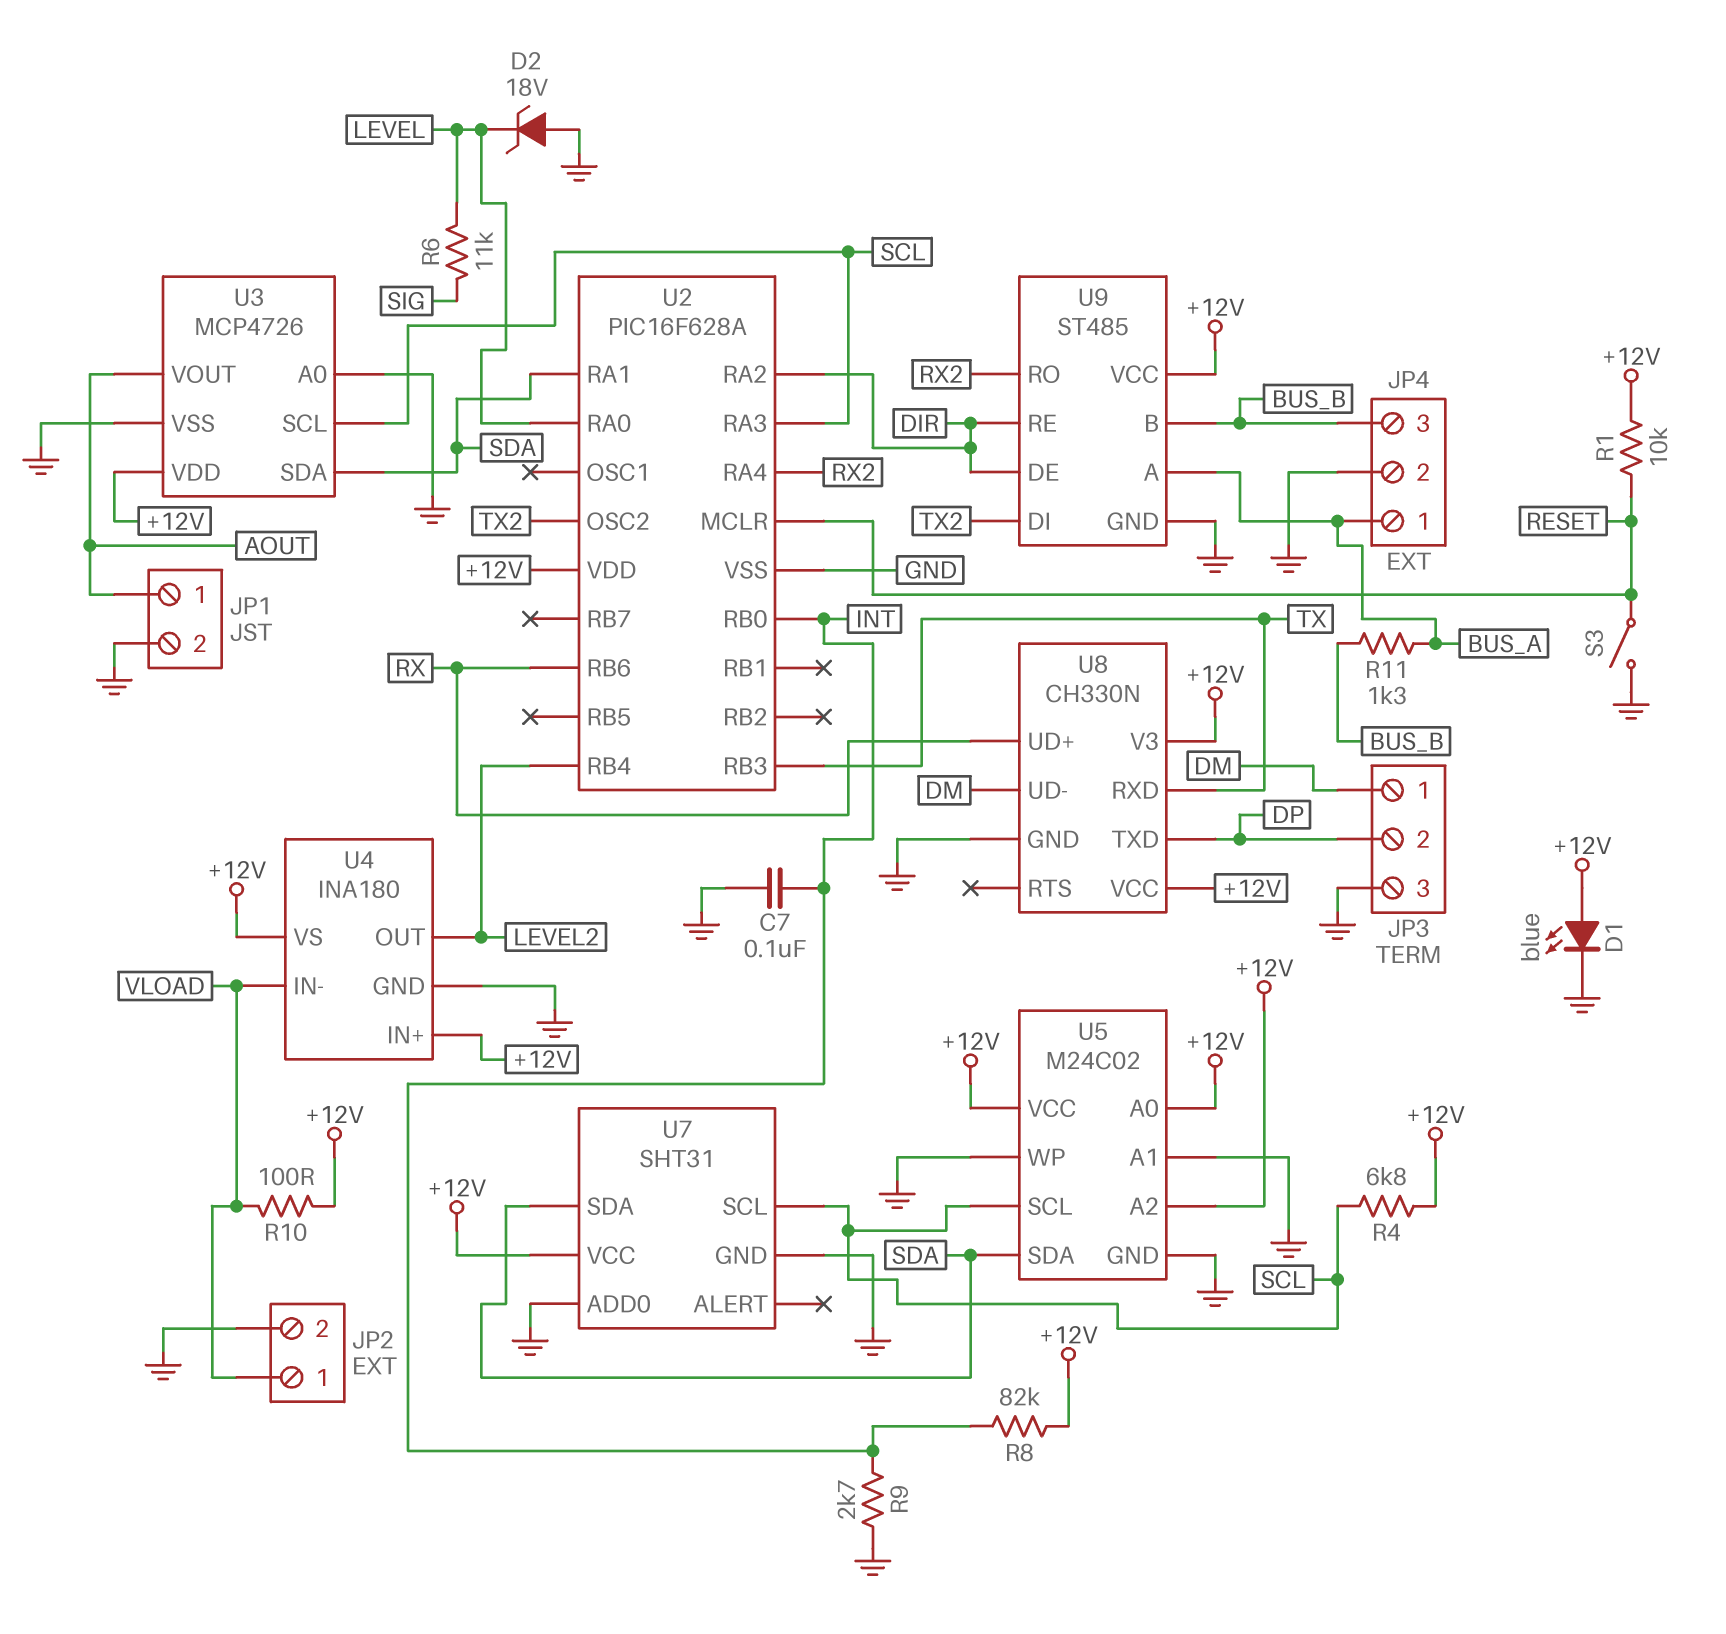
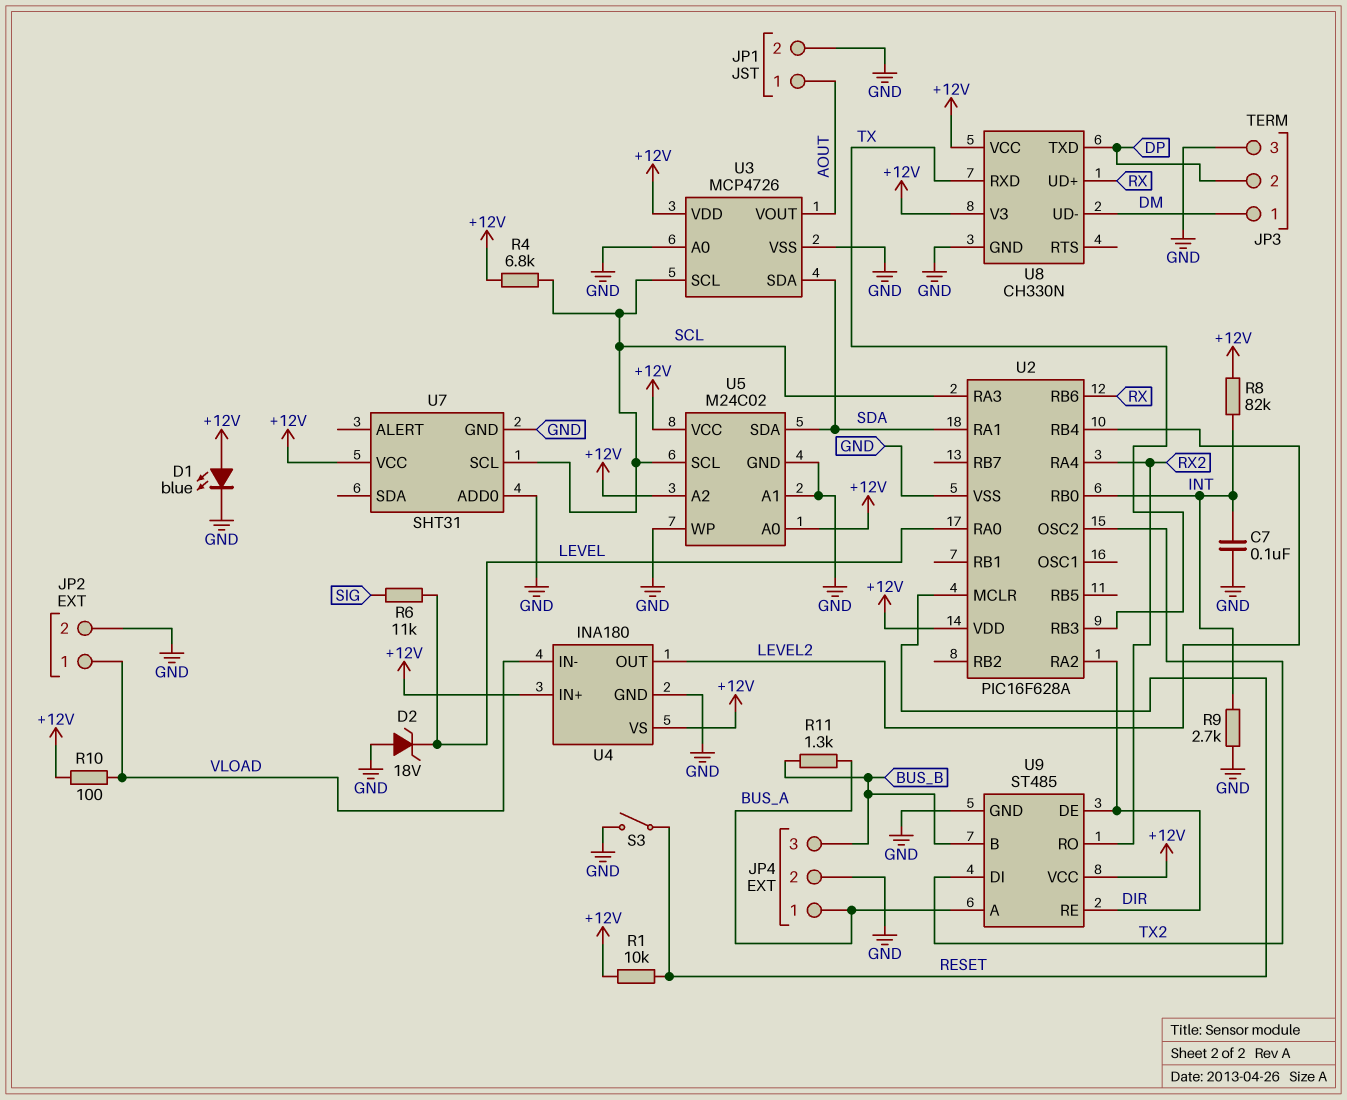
U7 pin SDA: SDA -> none

